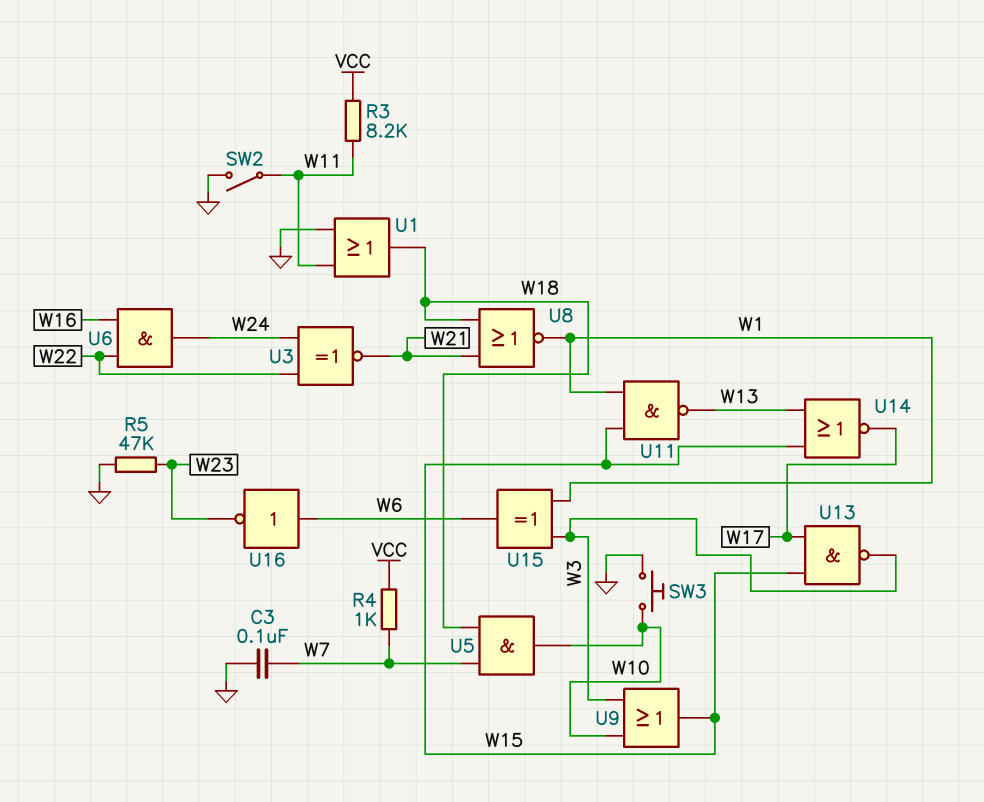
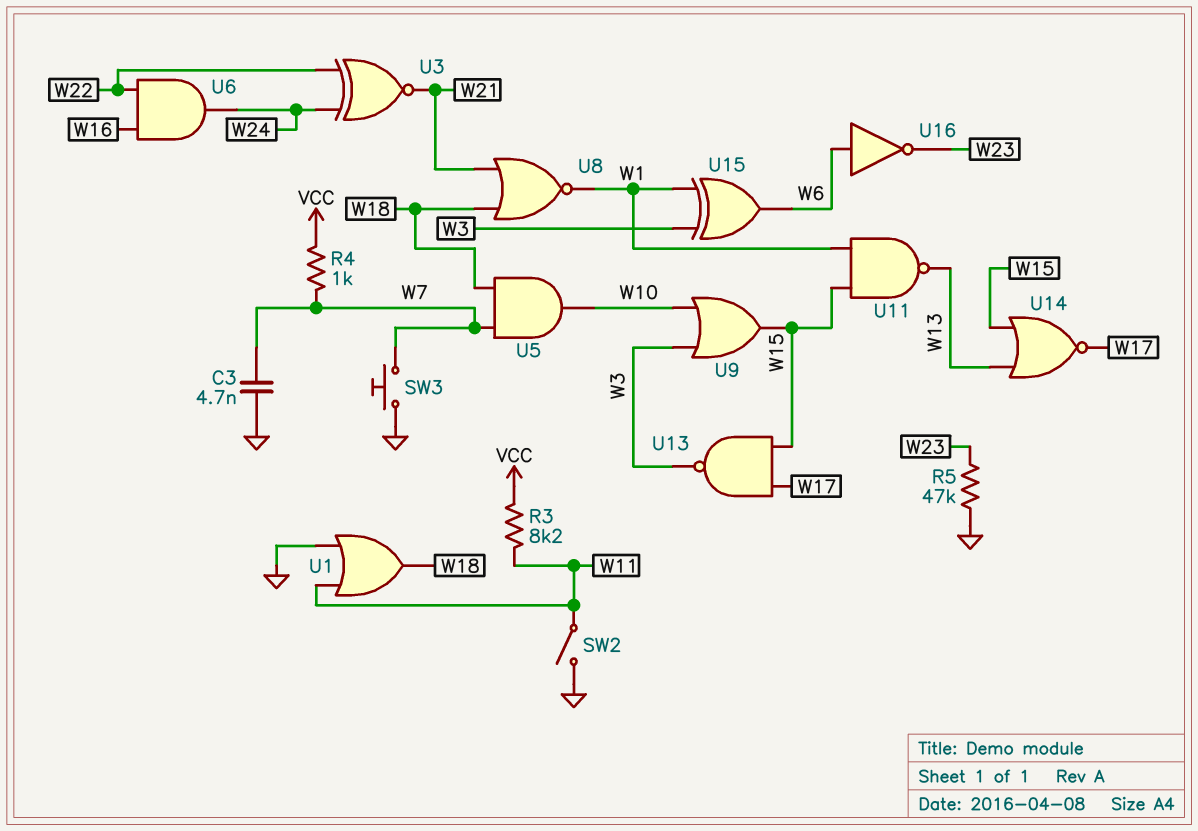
C3: 100nF (GND, W7) -> 4.7nF (GND, W7)
SW3: button (GND, W10) -> button (GND, W7)

